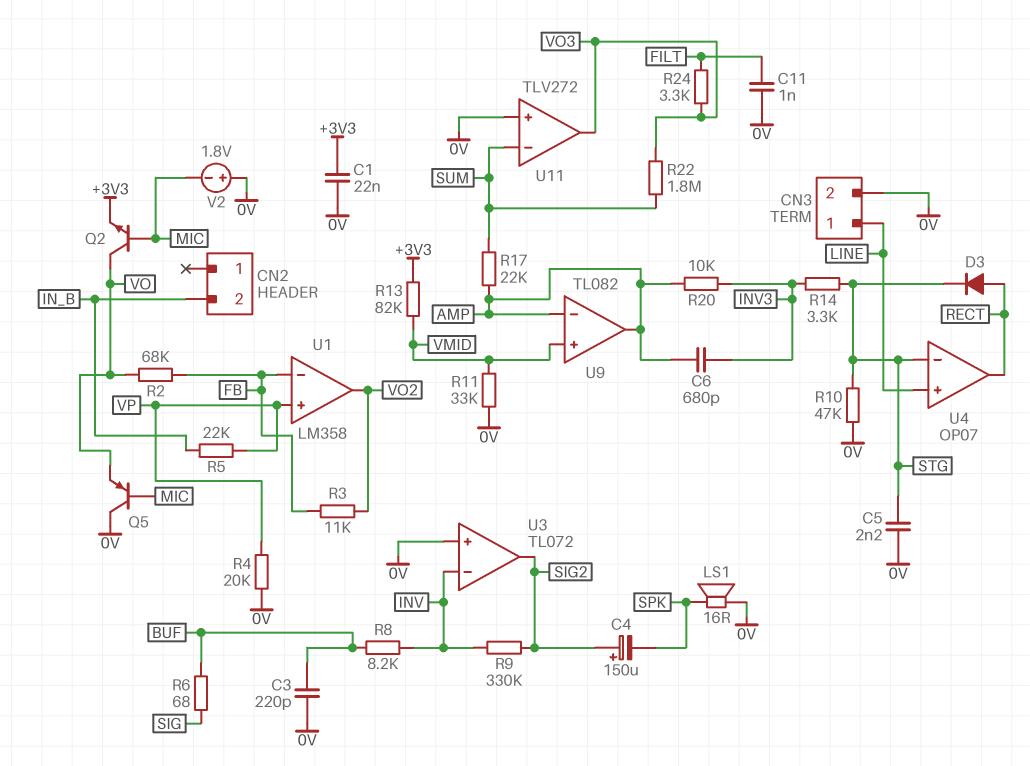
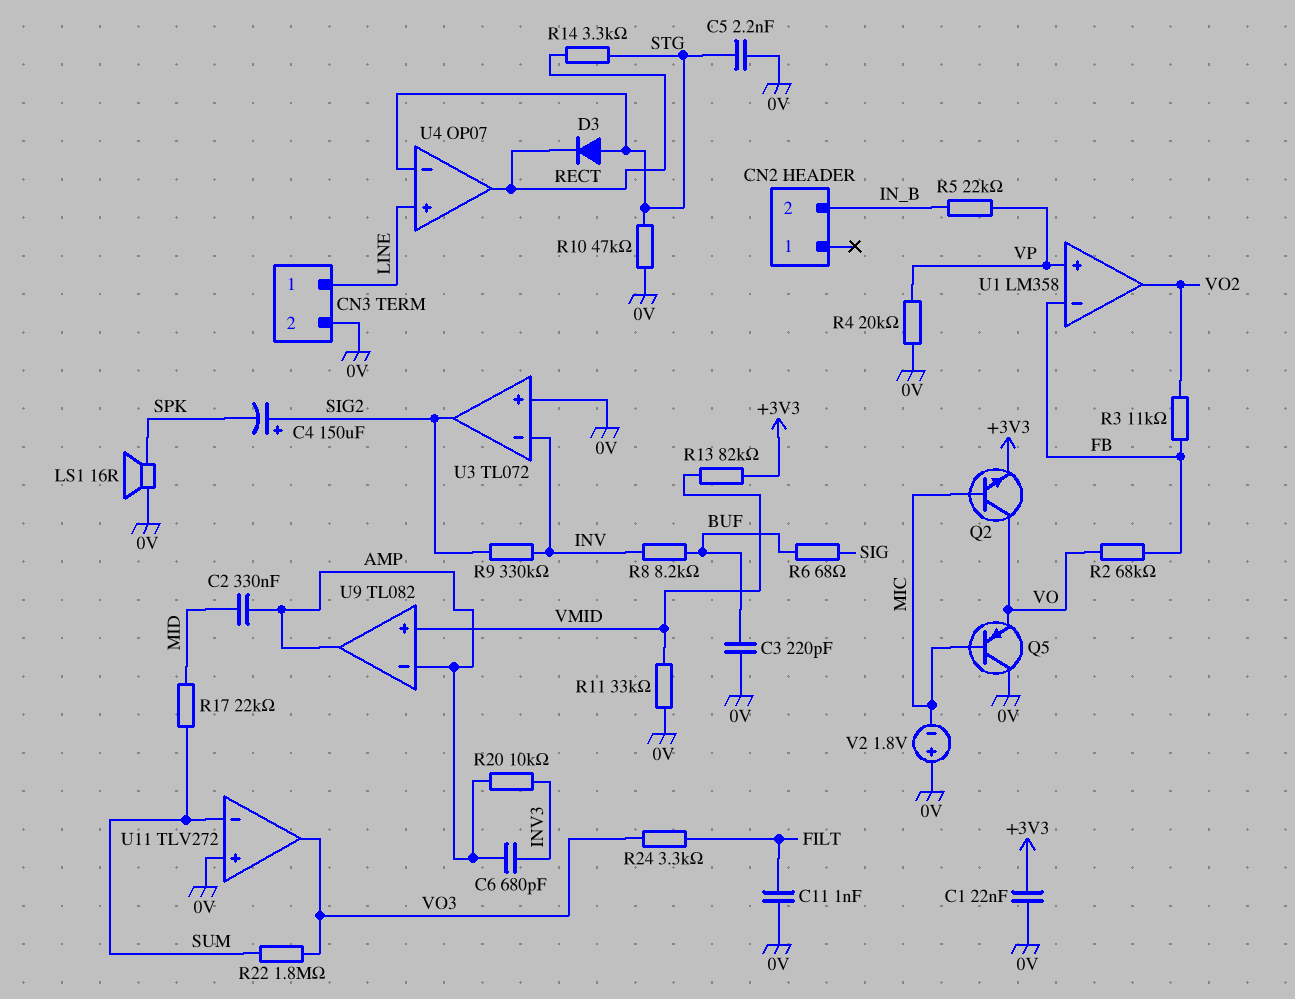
C2: none -> 330nF (AMP, MID)
D3: diode (A RECT, K STG) -> diode (A STG, K RECT)
R14: 3.3k (INV3, STG) -> 3.3k (RECT, STG)
R17: 22k (AMP, SUM) -> 22k (MID, SUM)

